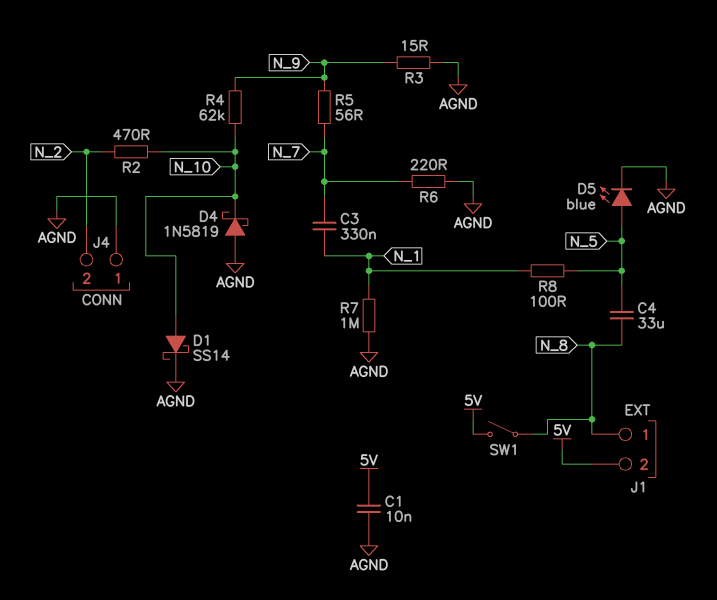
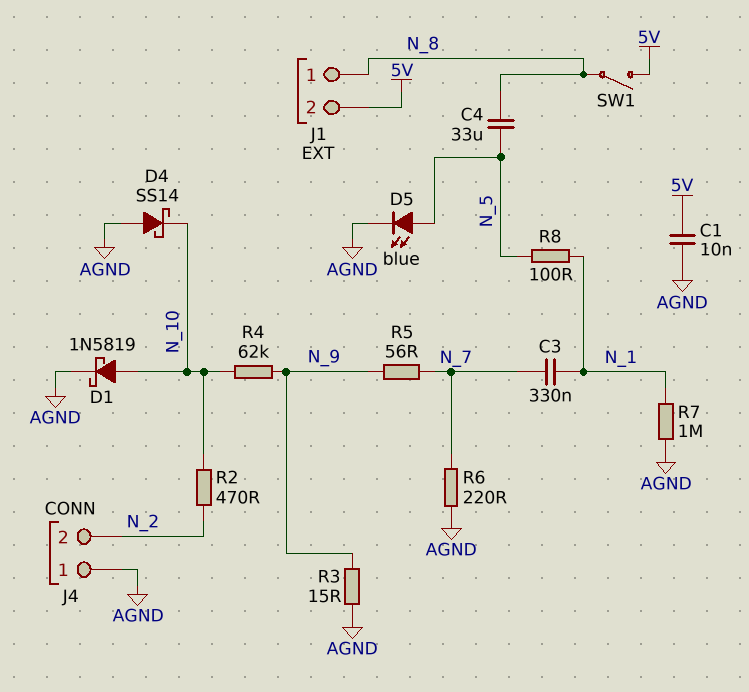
D1: schottky SS14 (A N_10, K AGND) -> schottky 1N5819 (A N_10, K AGND)
D4: schottky 1N5819 (A AGND, K N_10) -> schottky SS14 (A AGND, K N_10)

